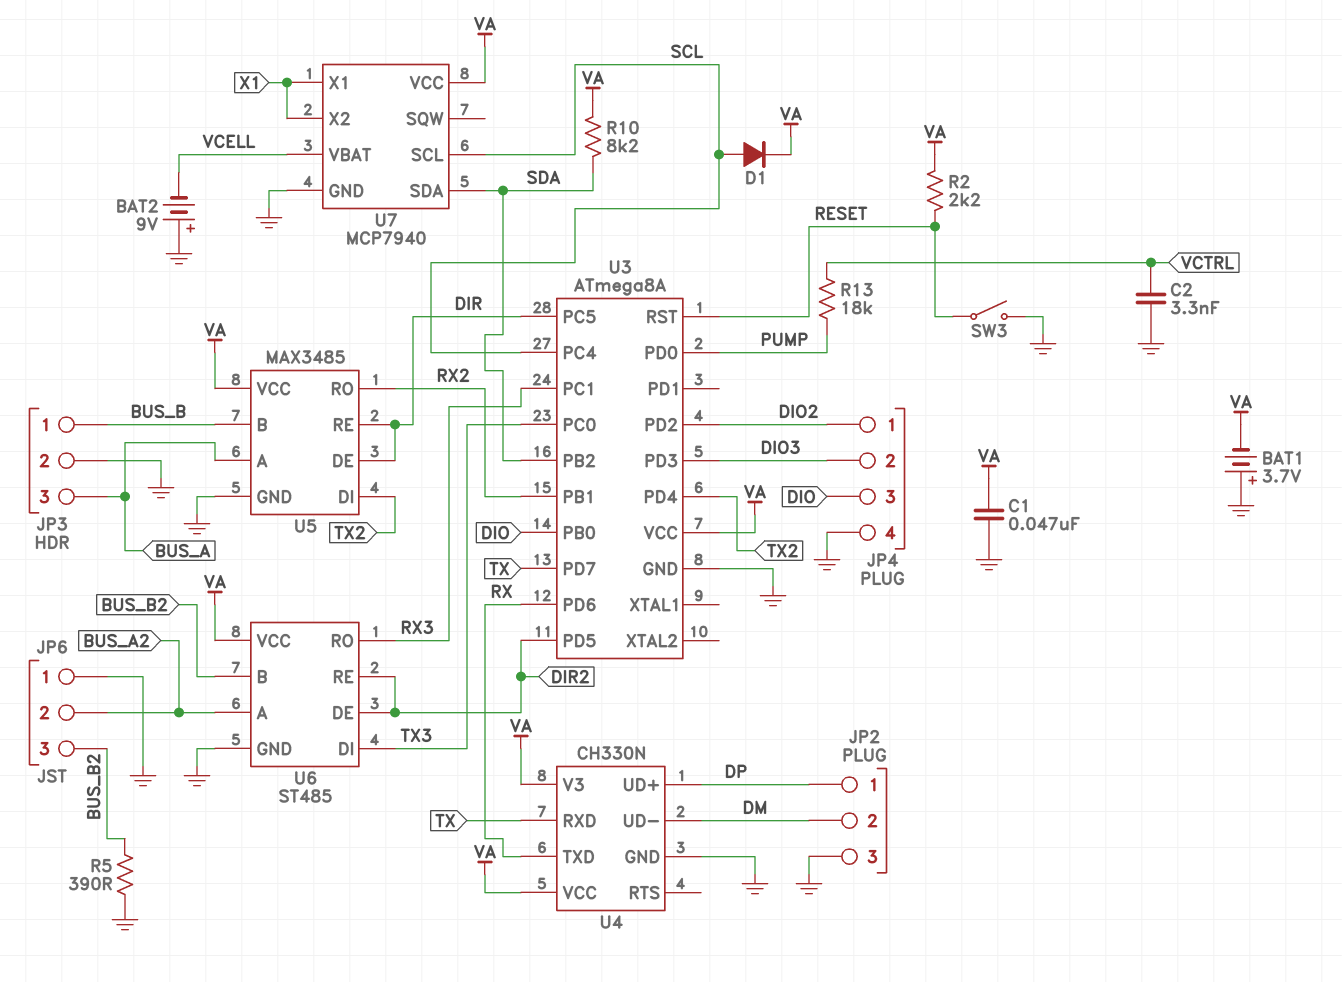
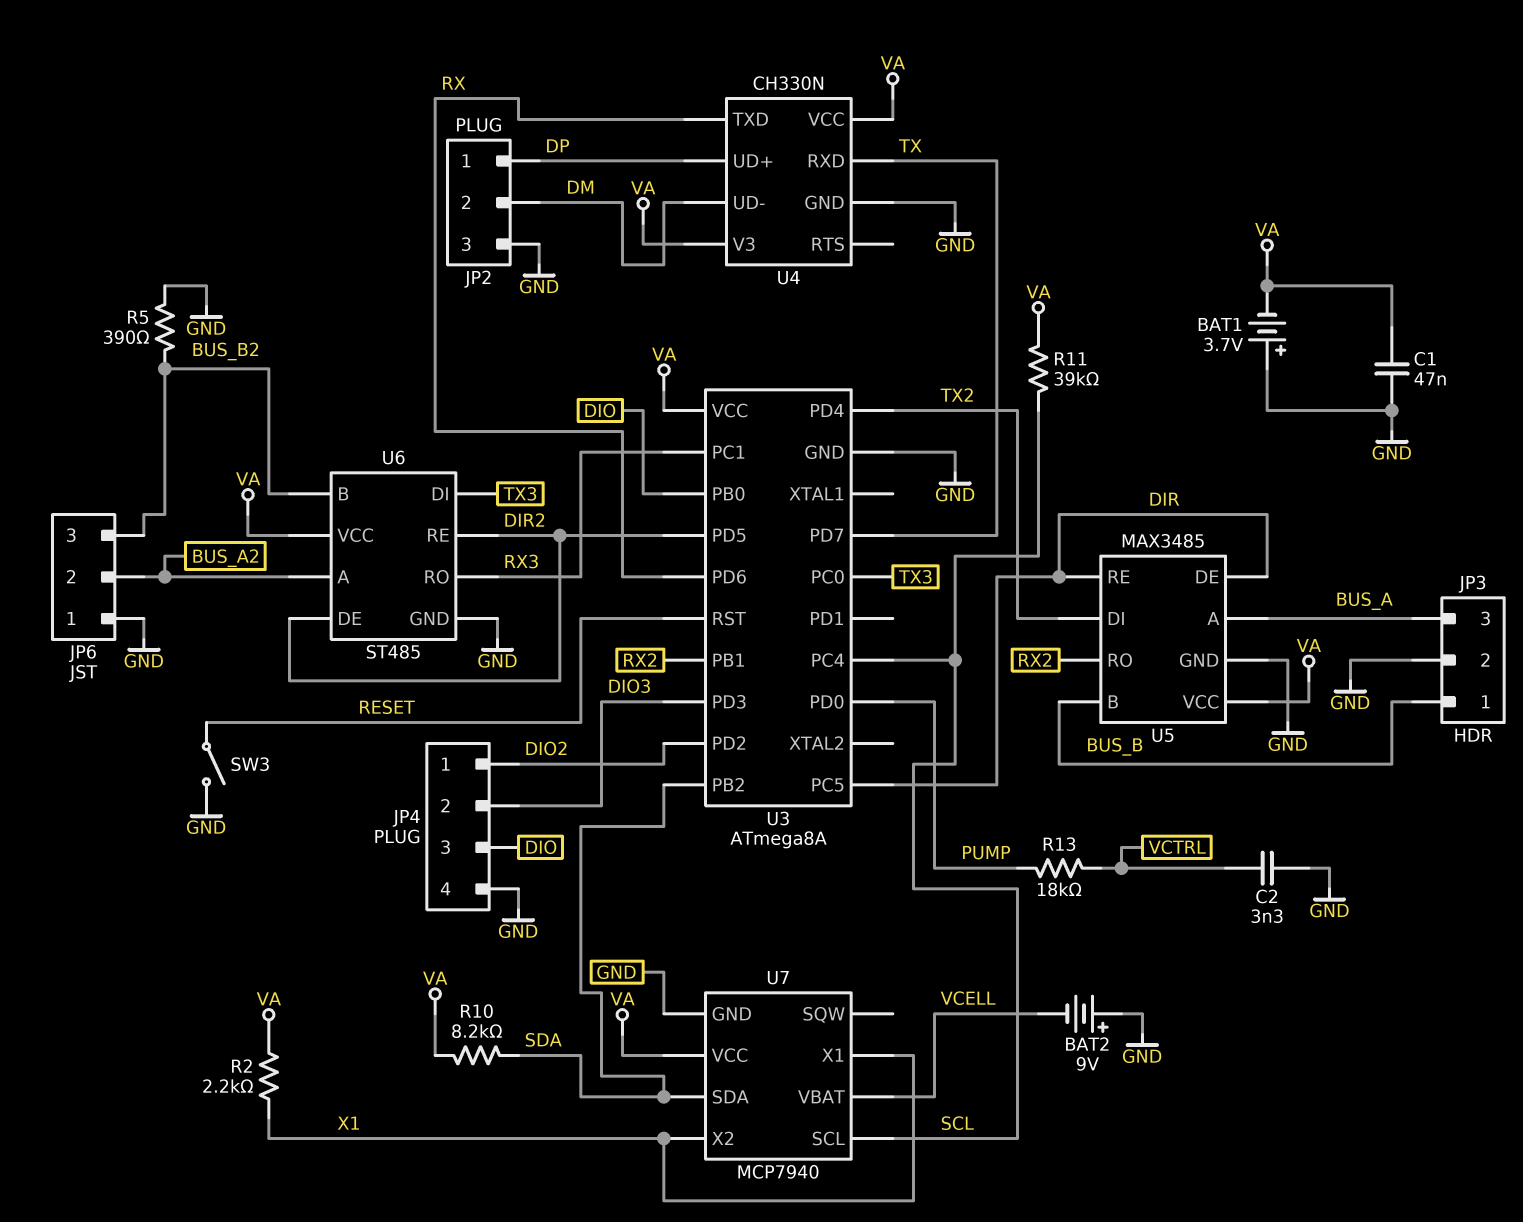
D1: diode (A SCL, K VA) -> none
R2: 2.2k (RESET, VA) -> 2.2k (VA, X1)
R11: none -> 39k (SCL, VA)

